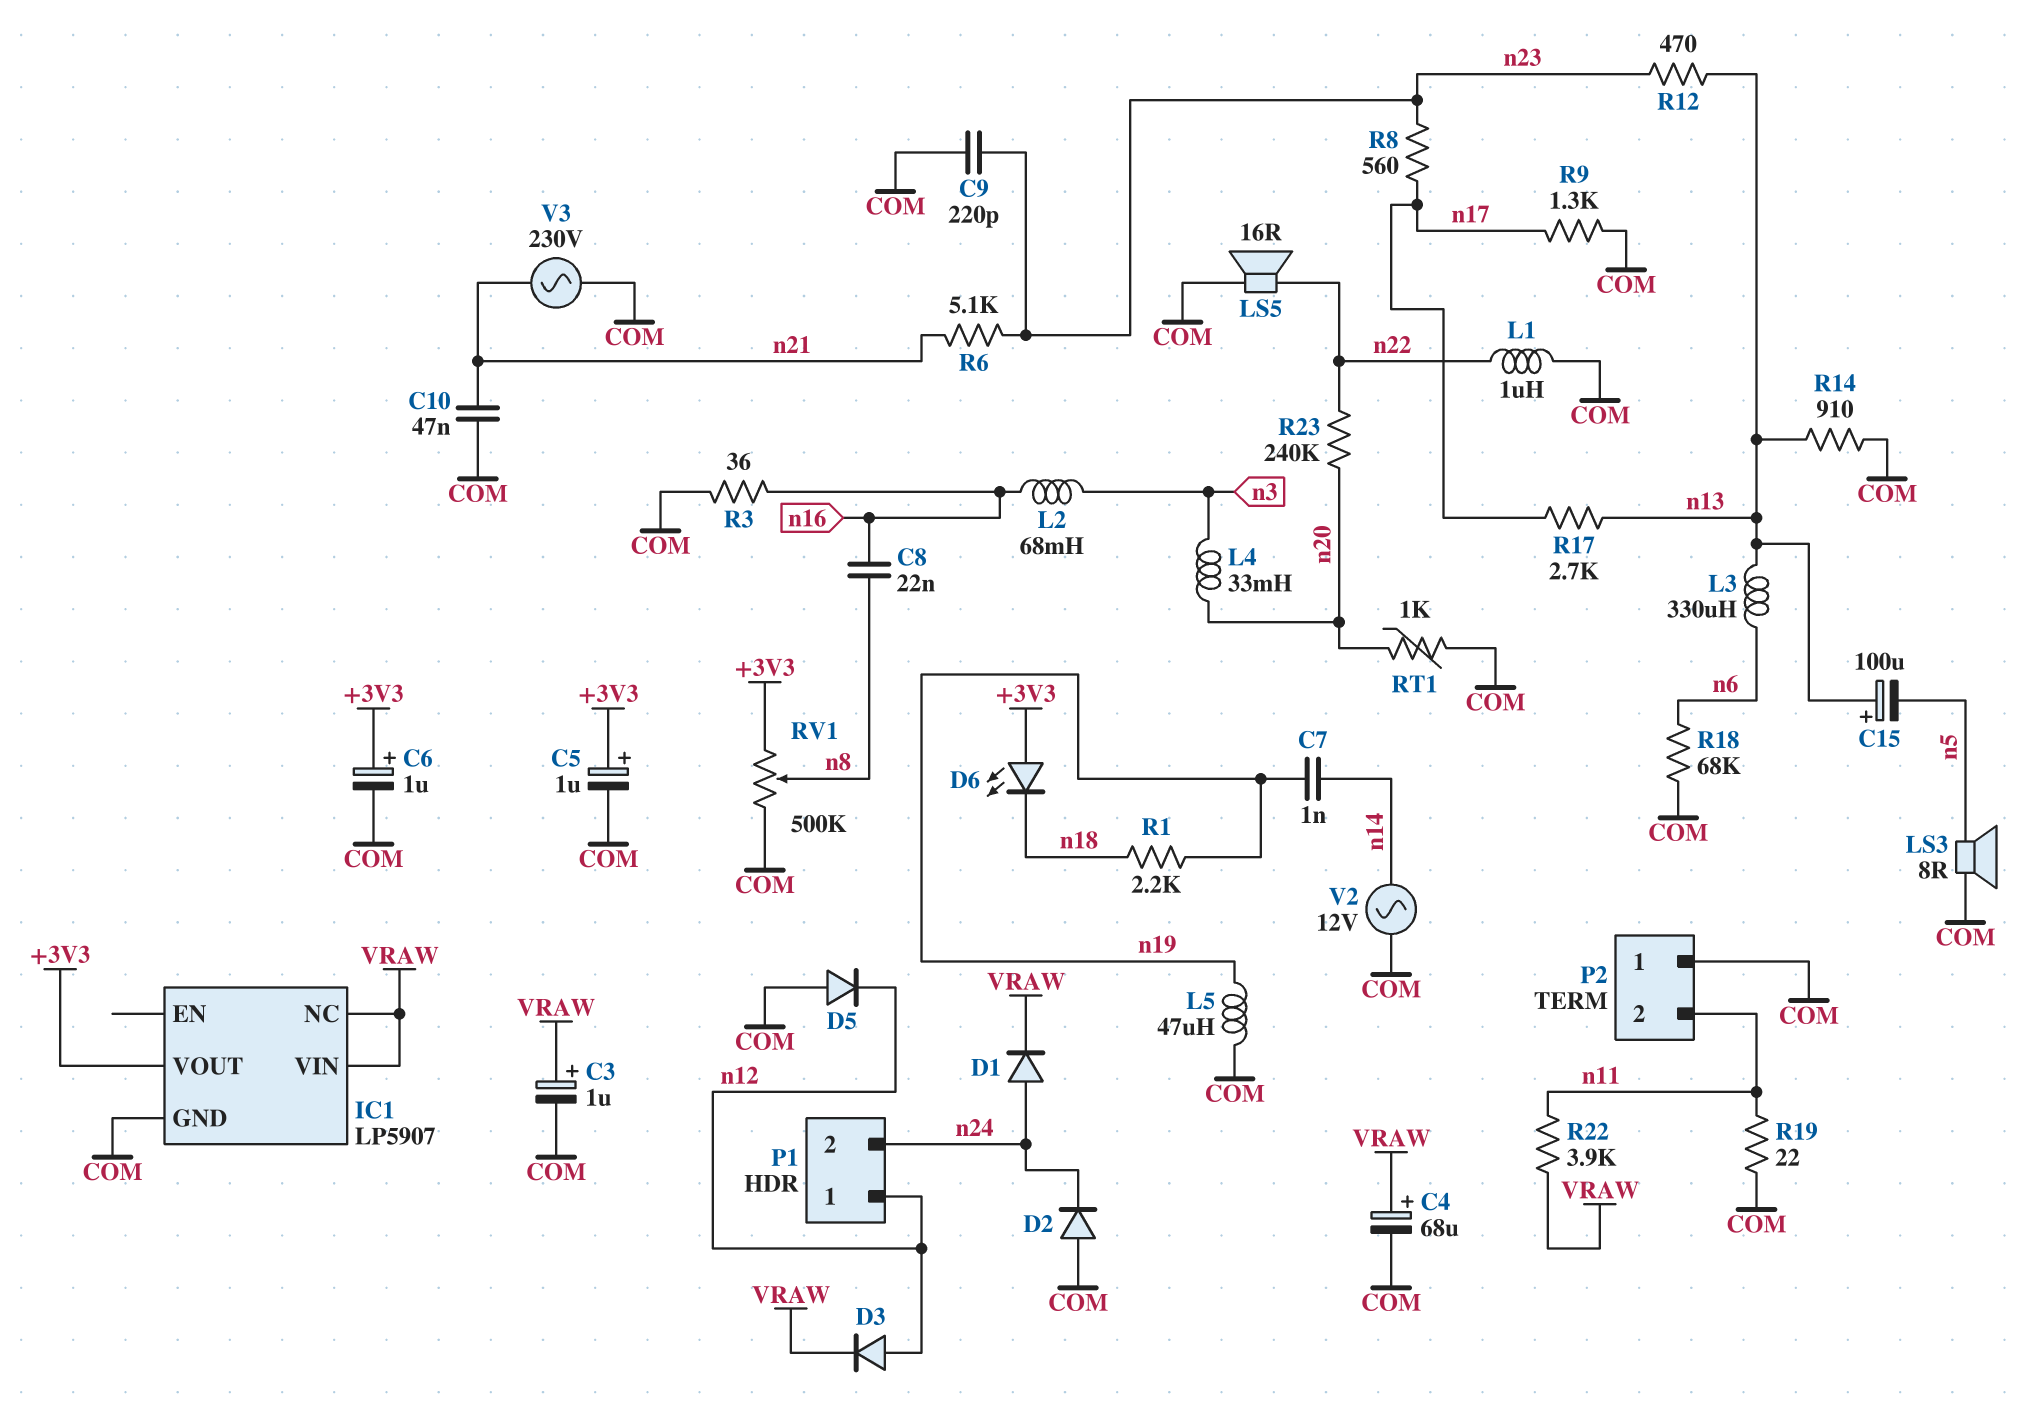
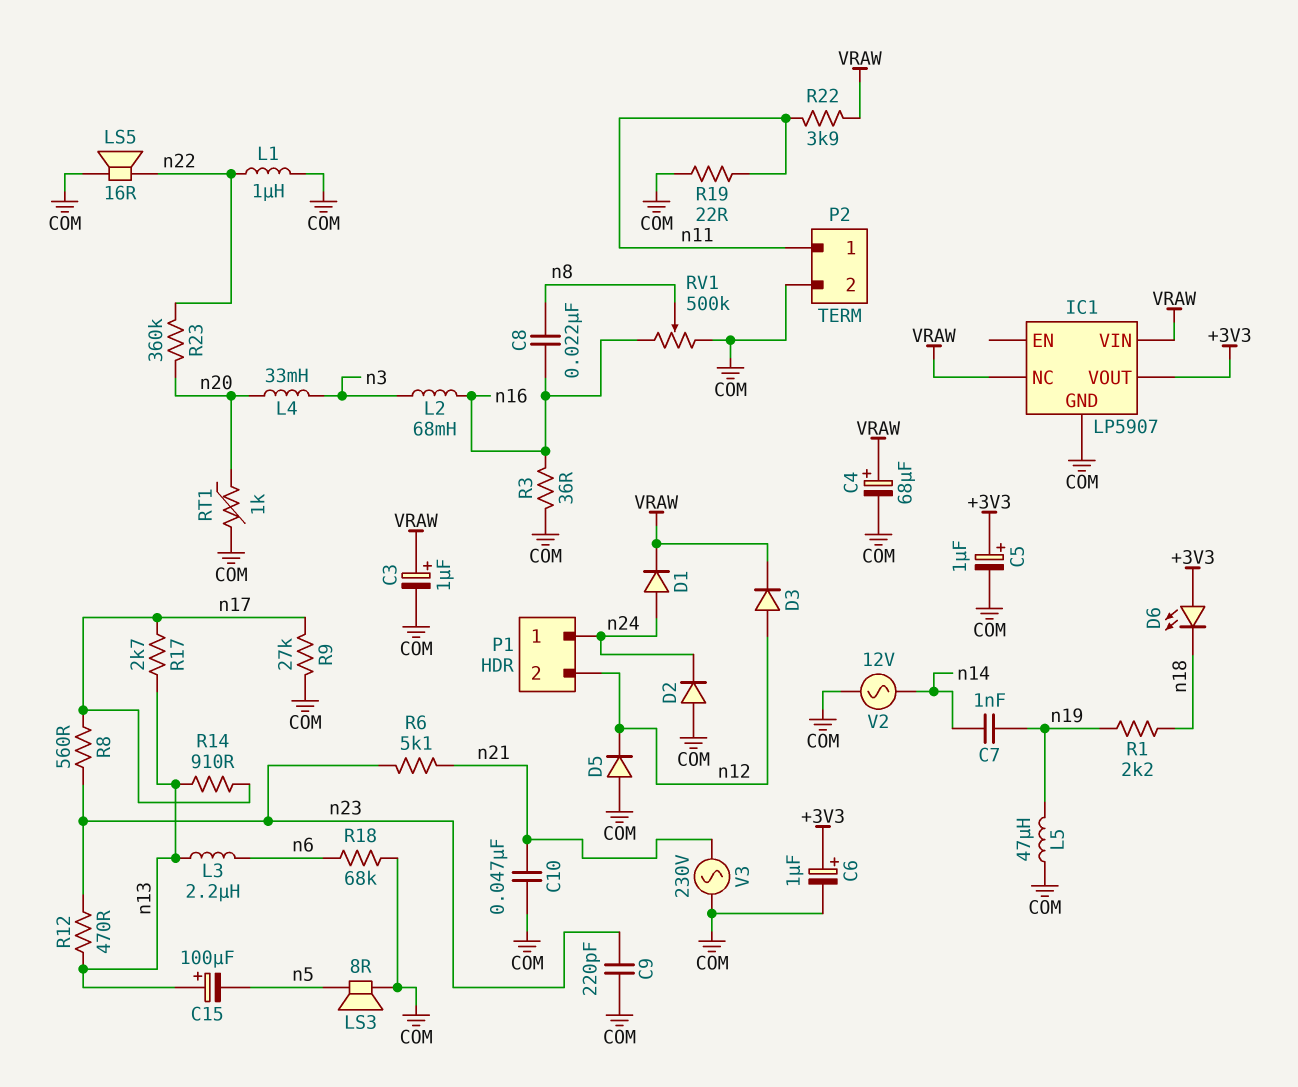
L3: 330uH (n6, n13) -> 2.2uH (n6, n13)
P1 pin 1: n12 -> n24
P1 pin 2: n24 -> n12
P2 pin 1: COM -> n11
P2 pin 2: n11 -> COM
R9: 1.3k (COM, n17) -> 27k (COM, n17)
R14: 910 (COM, n13) -> 910 (n13, n17)
R23: 240k (n20, n22) -> 360k (n20, n22)
RV1: 500k (+3V3, COM, wiper n8) -> 500k (COM, n16, wiper n8)

